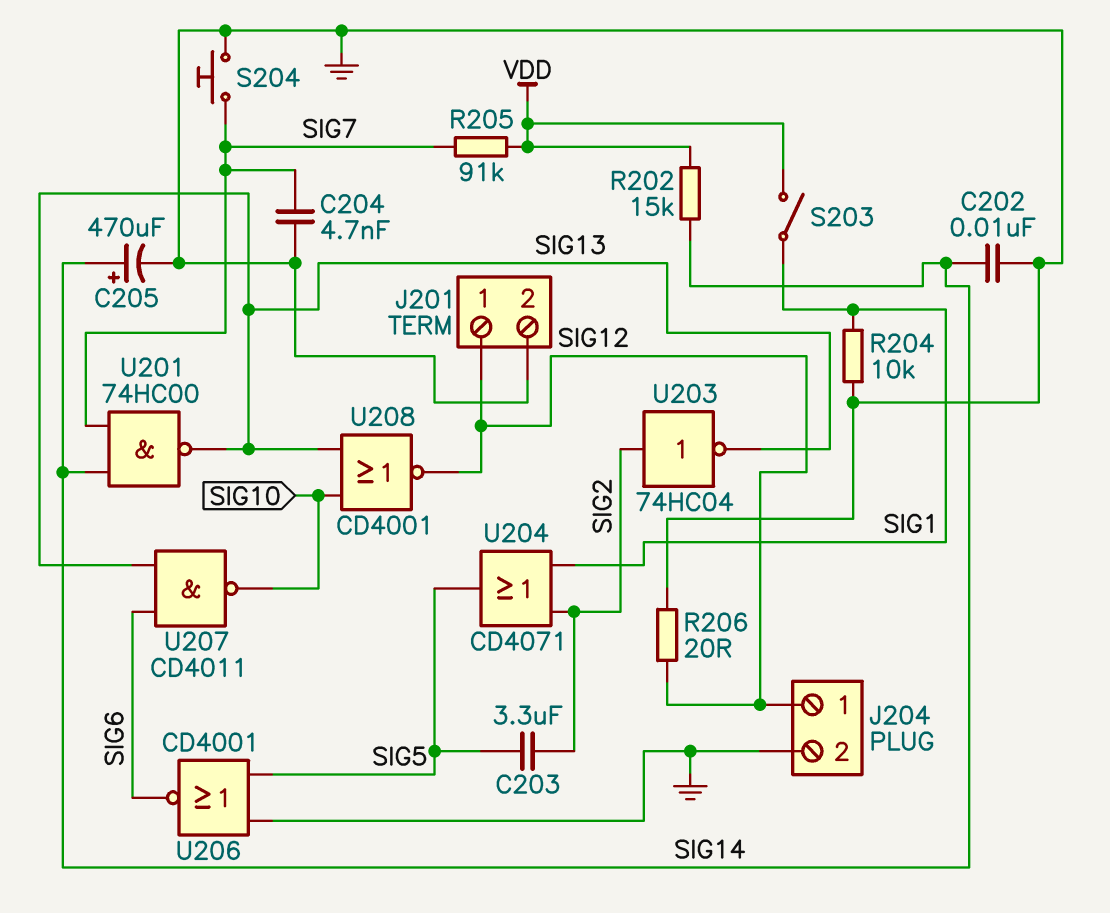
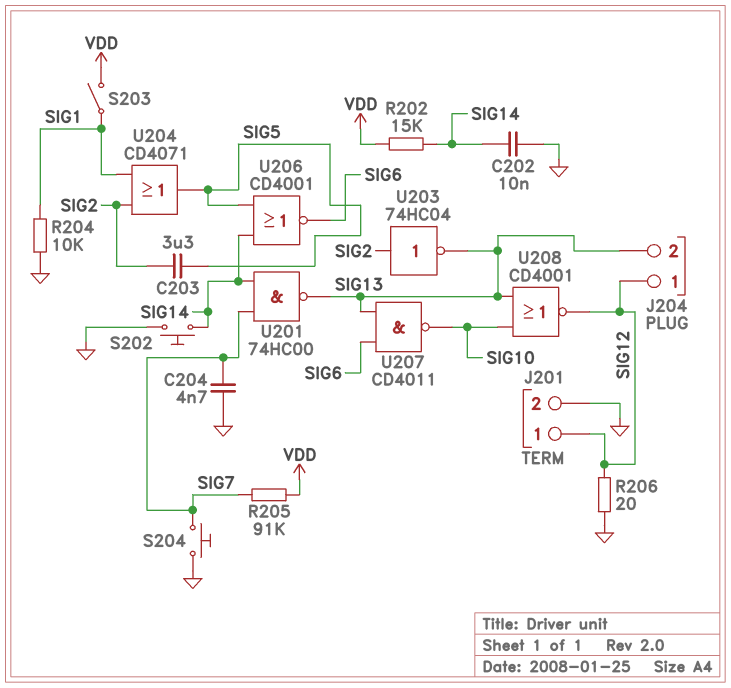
C205: 470uF (plus SIG14, minus GND) -> none
J204 pin 2: GND -> SIG13
S202: none -> button (GND, SIG14)
U206: NOR CD4001 (in GND, in SIG5, out SIG6) -> NOR CD4001 (in SIG5, in SIG14, out SIG6)

